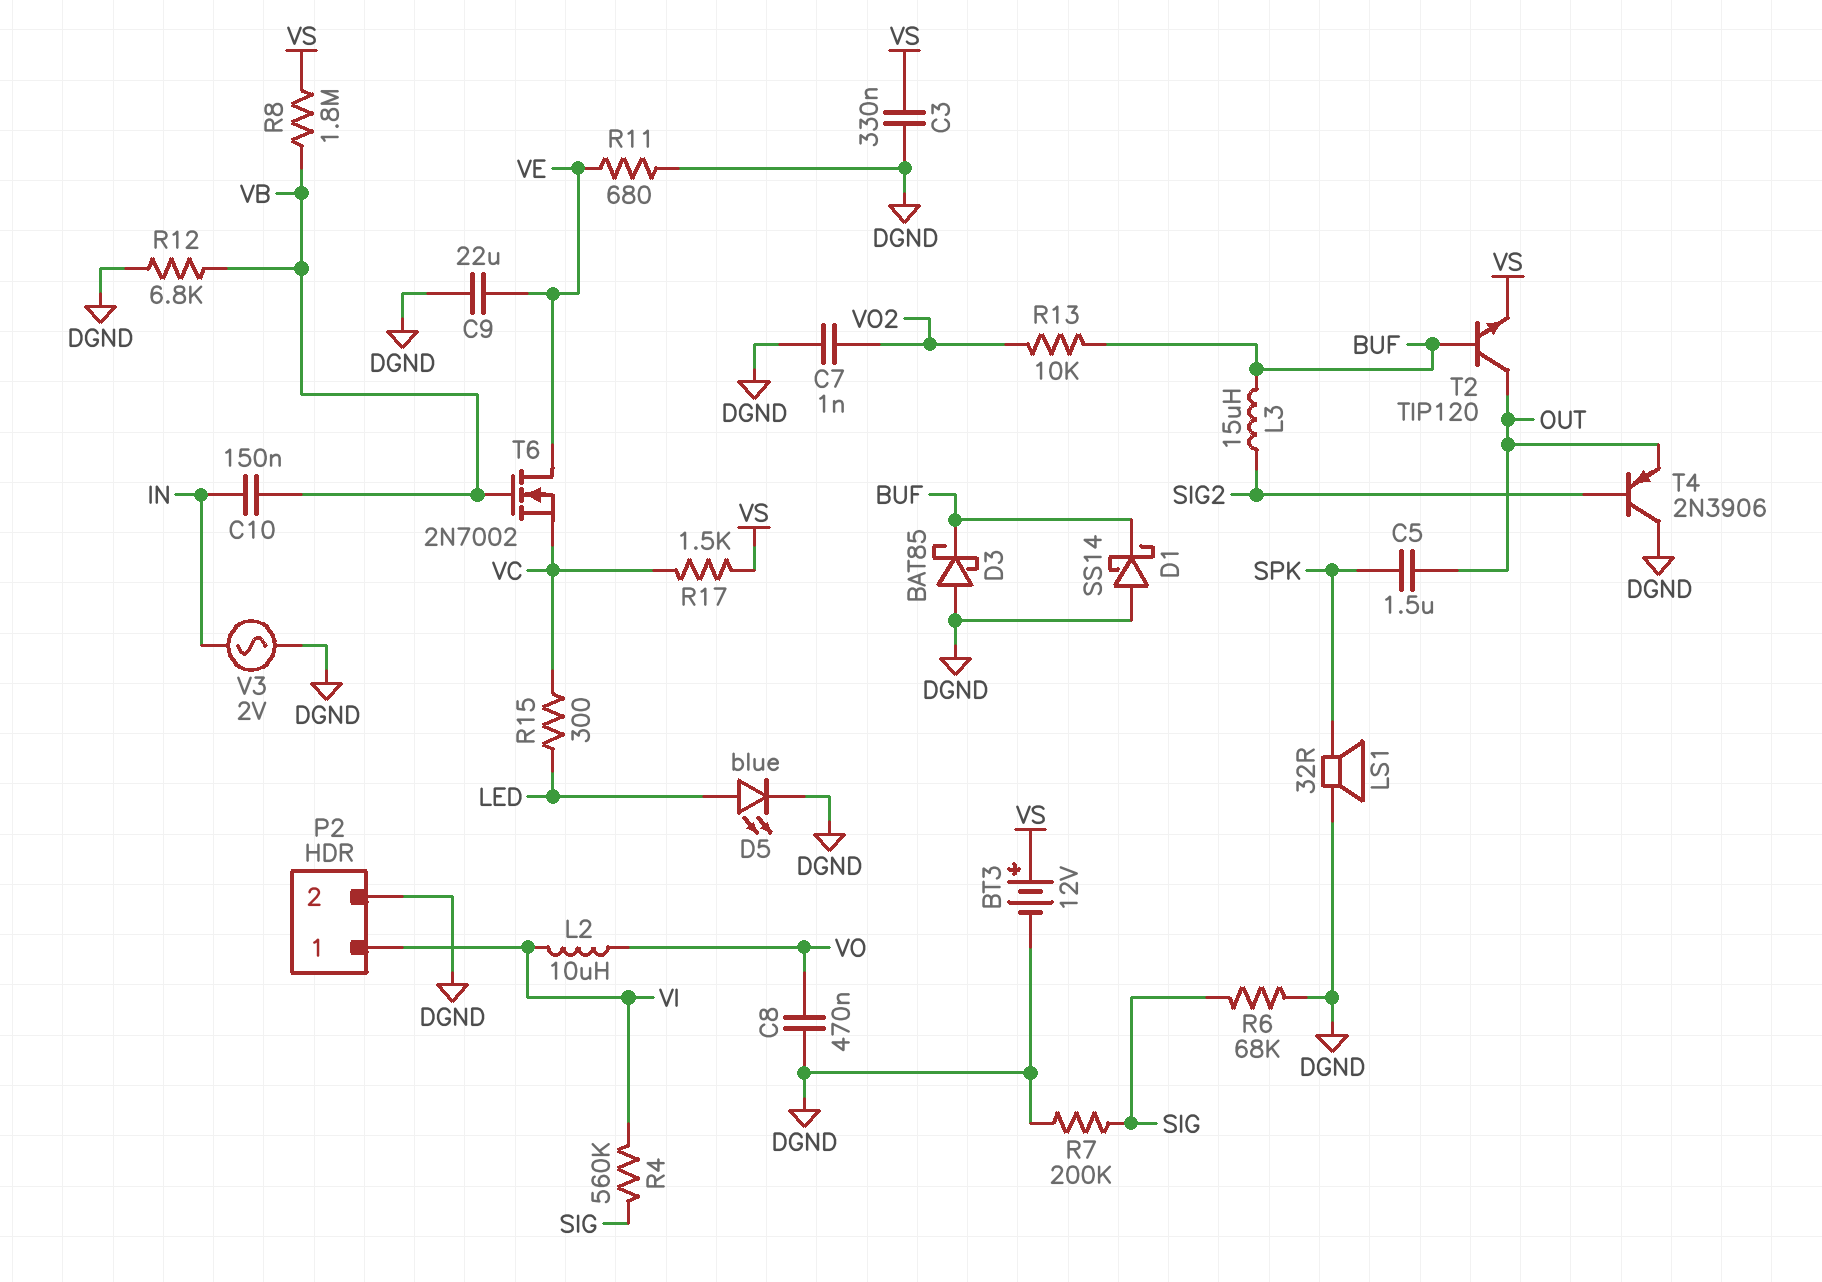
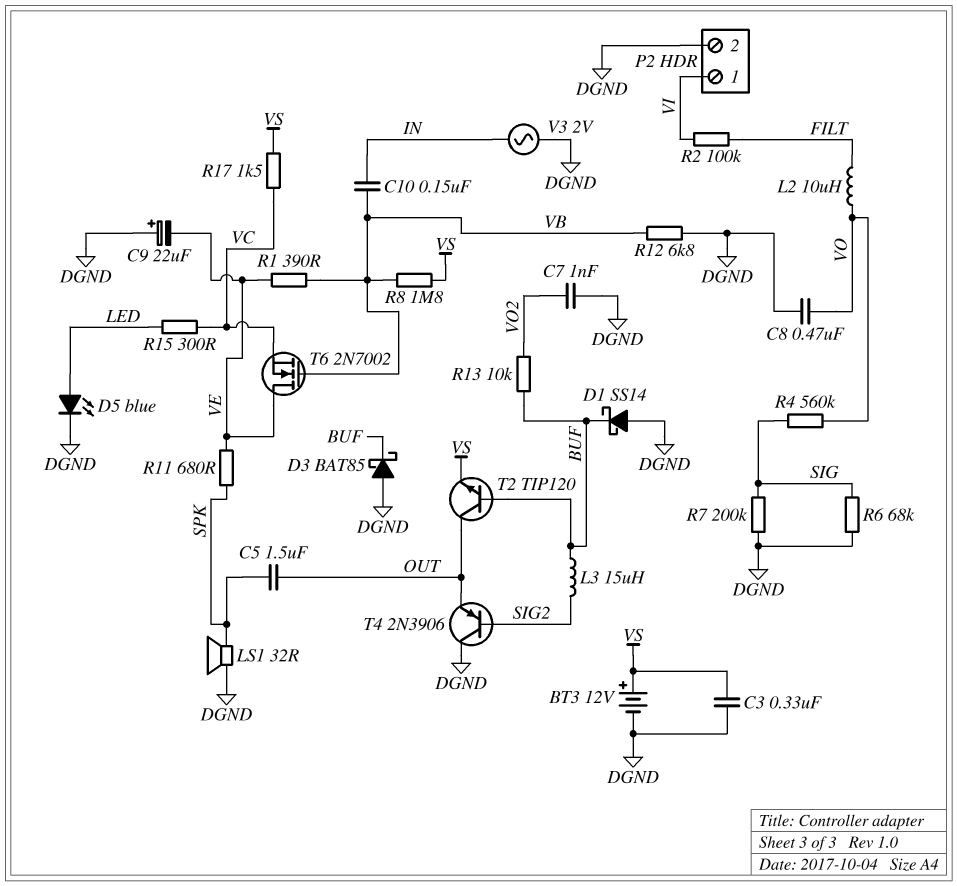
C9: 22uF (DGND, VE) -> 22uF (plus DGND, minus VE)
L2: 10uH (VI, VO) -> 10uH (FILT, VO)
R1: none -> 390 (VB, VE)
R2: none -> 100k (FILT, VI)
R4: 560k (SIG, VI) -> 560k (SIG, VO)
R11: 680 (DGND, VE) -> 680 (SPK, VE)

